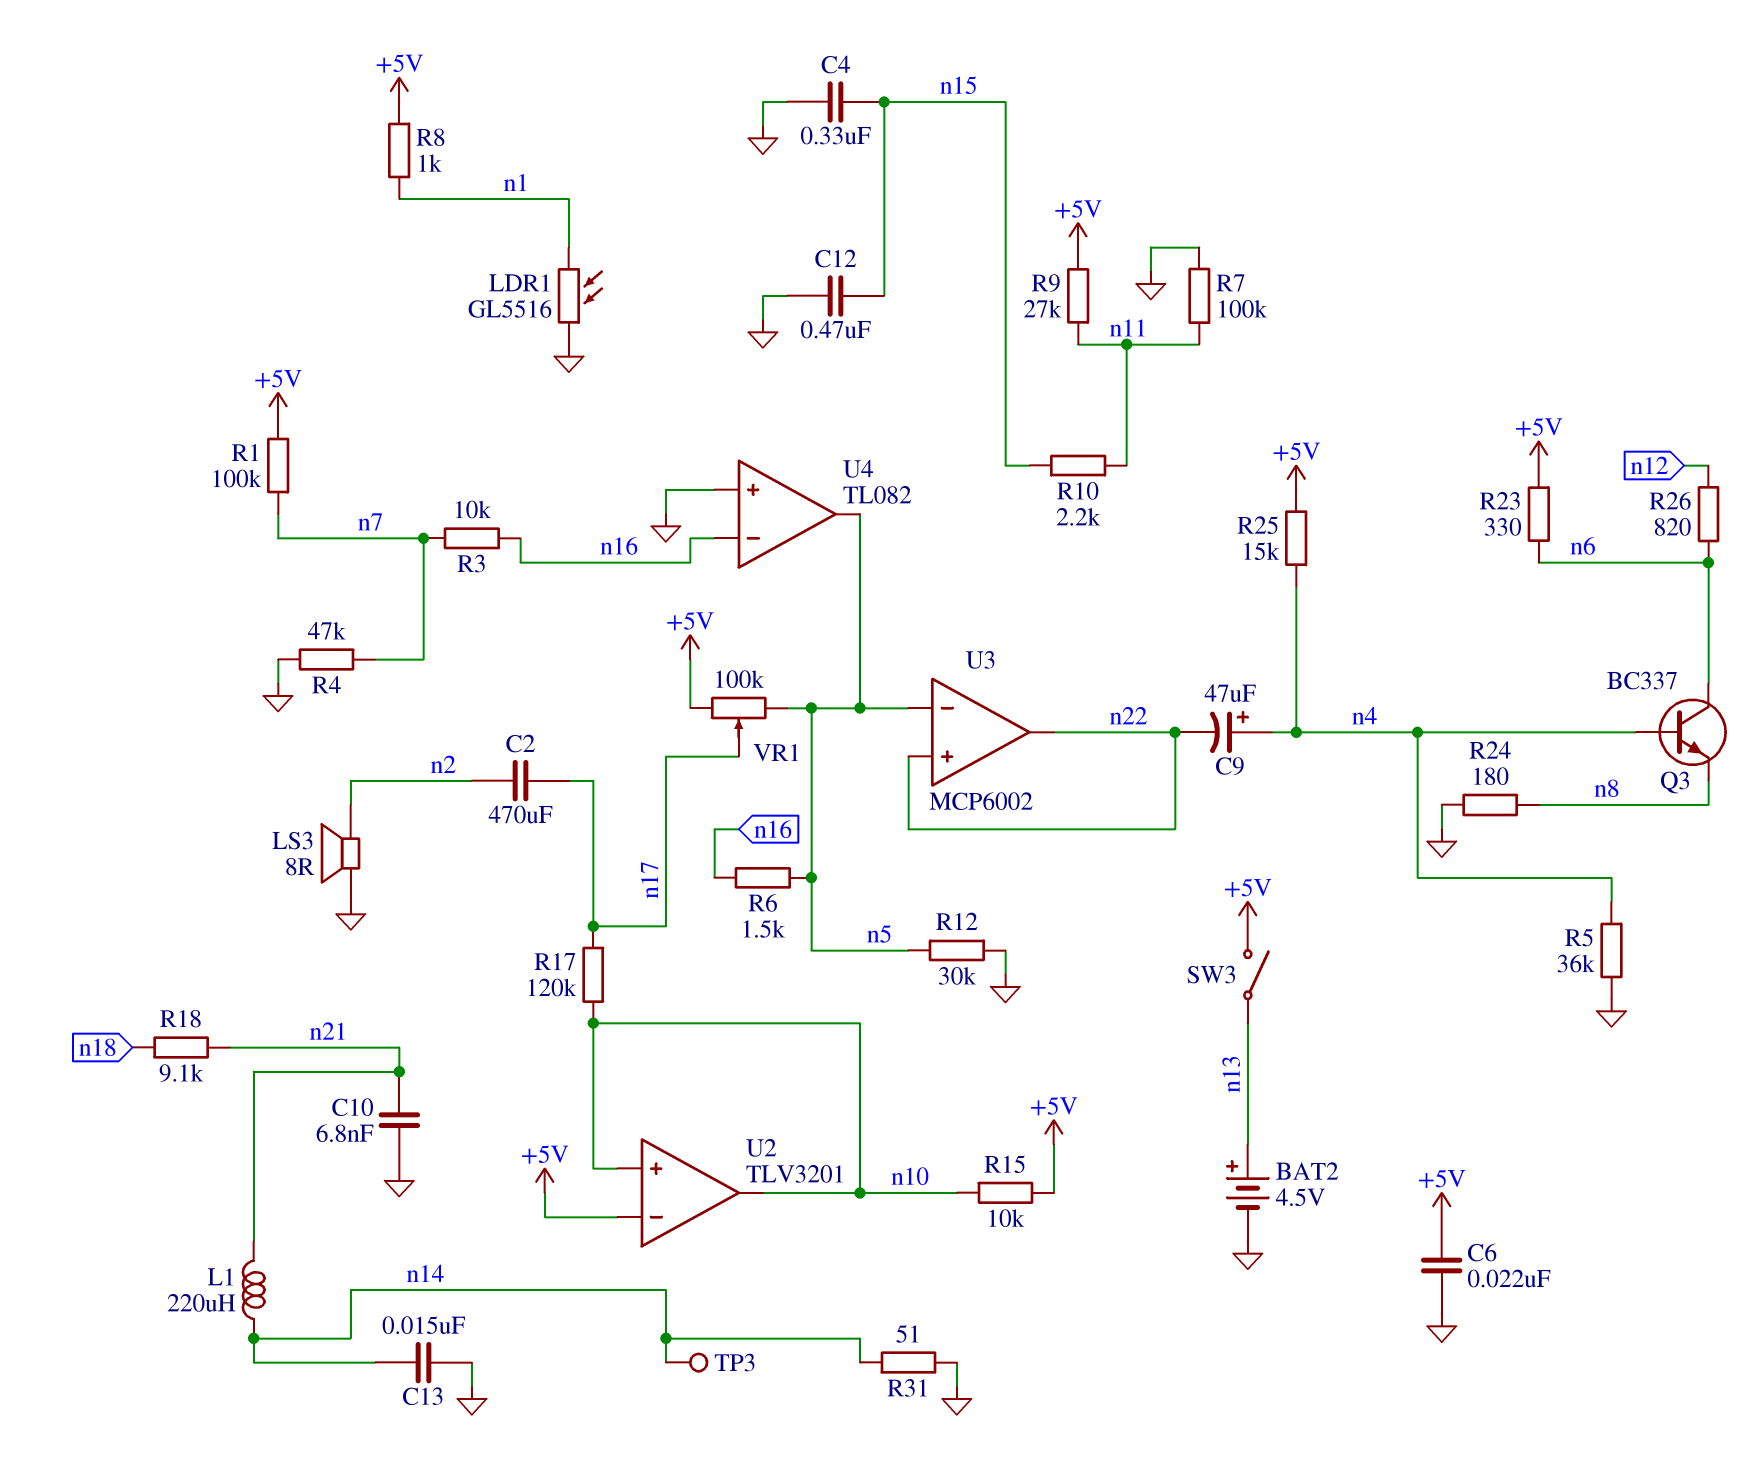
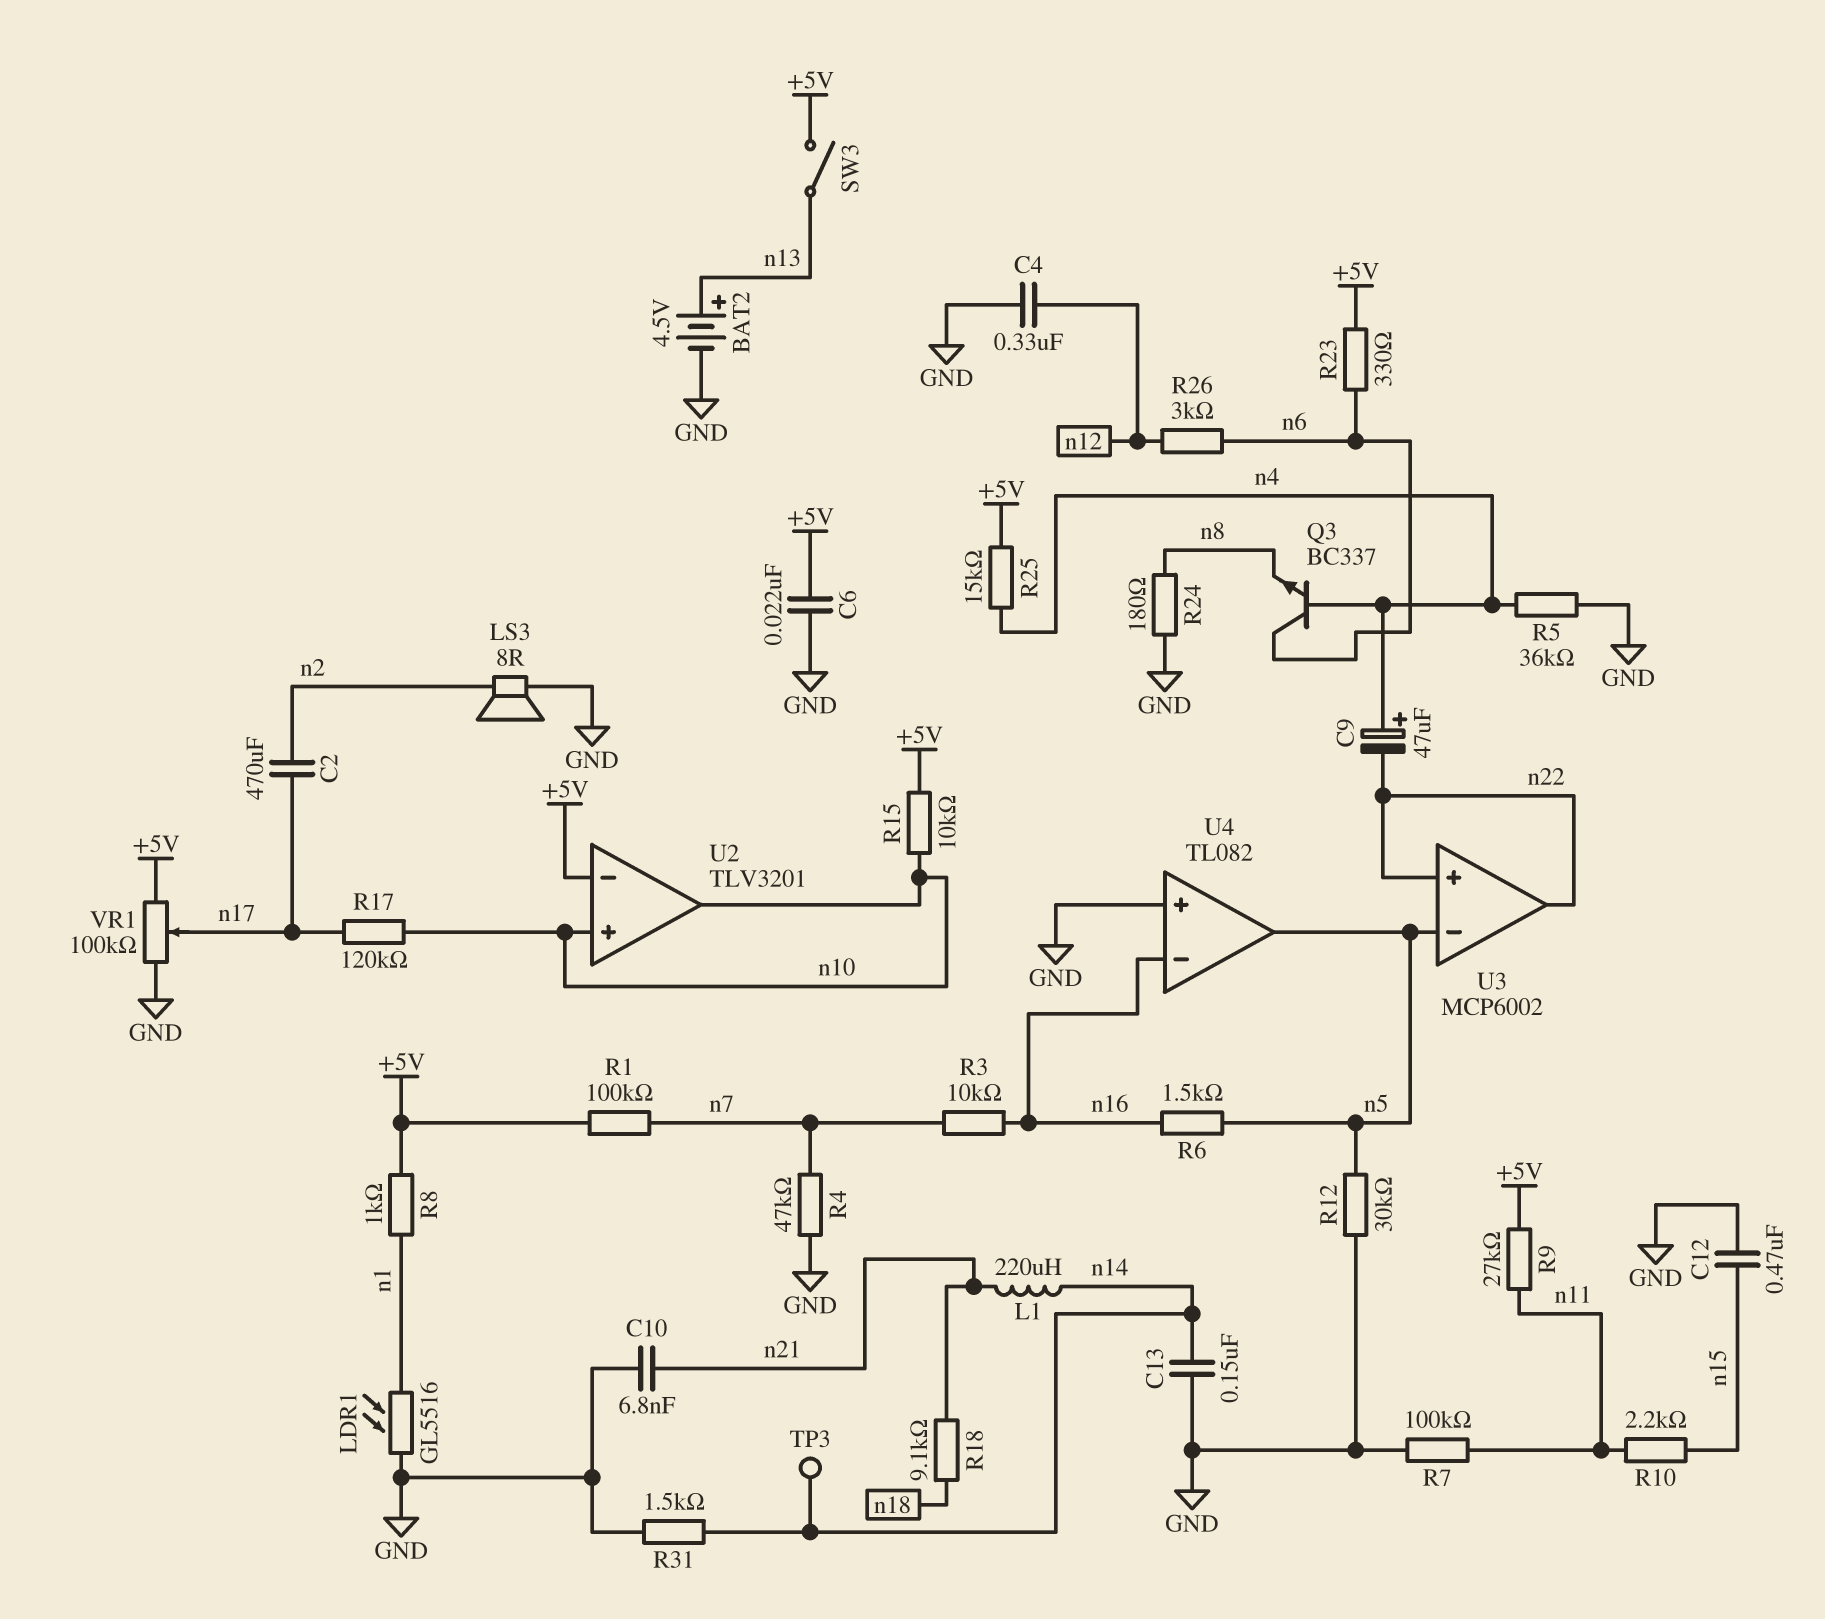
C4: 330nF (GND, n15) -> 330nF (GND, n12)
C13: 15nF (GND, n14) -> 150nF (GND, n14)
R26: 820 (n6, n12) -> 3k (n6, n12)
R31: 51 (GND, n14) -> 1.5k (GND, n14)
VR1: 100k (+5V, n5, wiper n17) -> 100k (+5V, GND, wiper n17)

